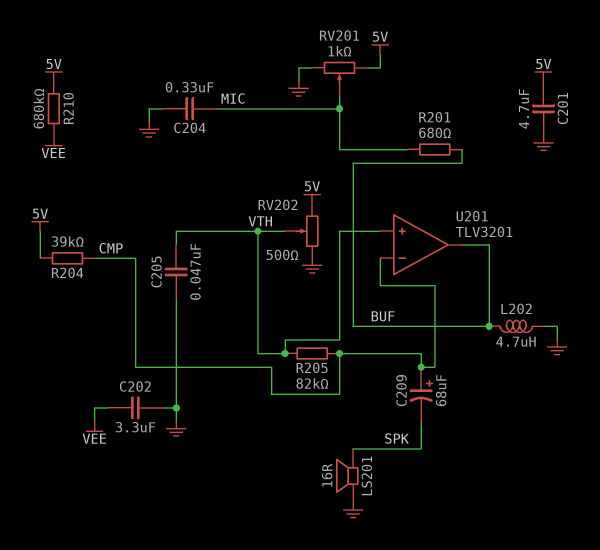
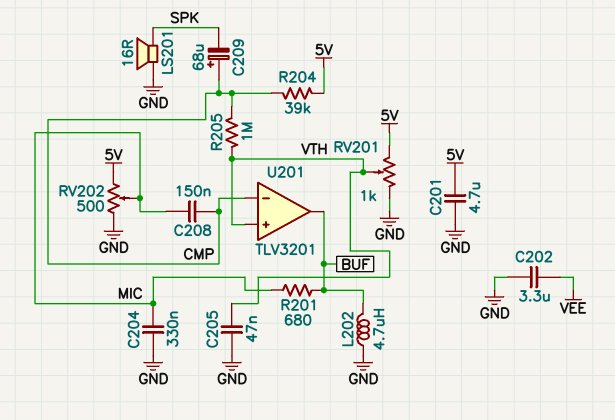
C208: none -> 150nF (CMP, MIC)
R205: 82k (CMP, VTH) -> 1M (CMP, VTH)
R210: 680k (5V, VEE) -> none
RV201: 1k (5V, GND, wiper MIC) -> 1k (5V, GND, wiper VTH)
RV202: 500 (5V, GND, wiper VTH) -> 500 (5V, GND, wiper MIC)

